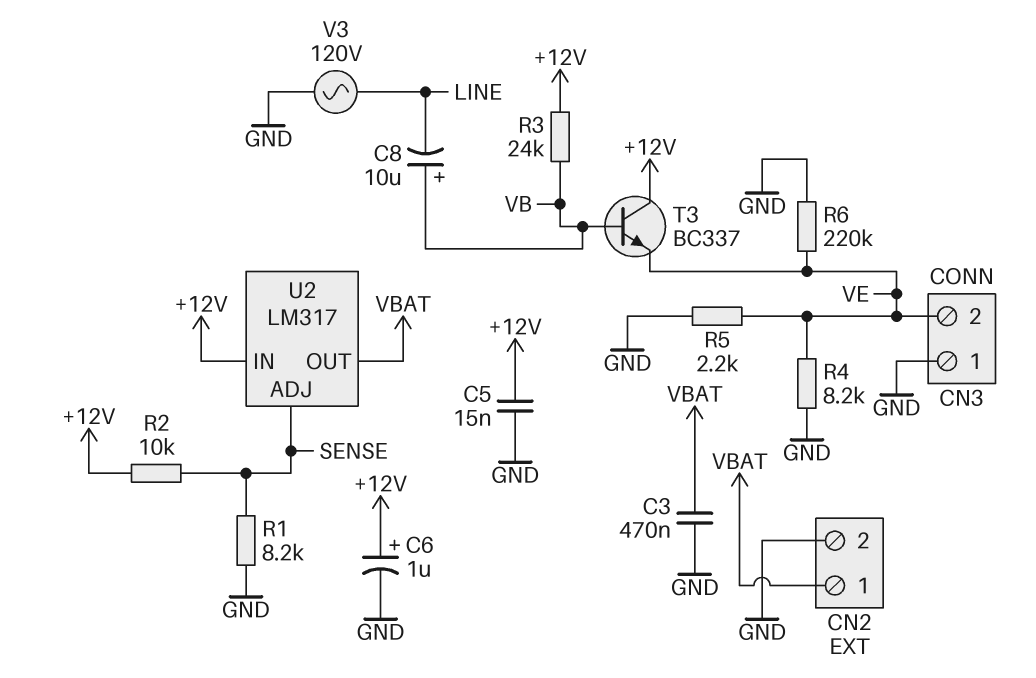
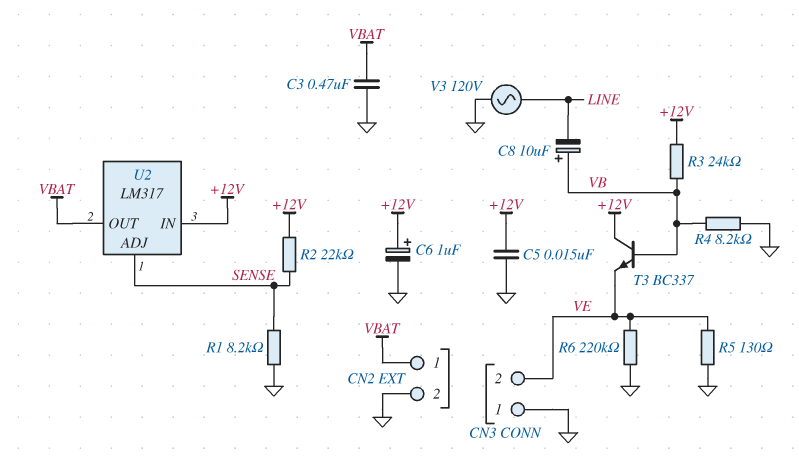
R2: 10k (+12V, SENSE) -> 22k (+12V, SENSE)
R4: 8.2k (GND, VE) -> 8.2k (GND, VB)
R5: 2.2k (GND, VE) -> 130 (GND, VE)

